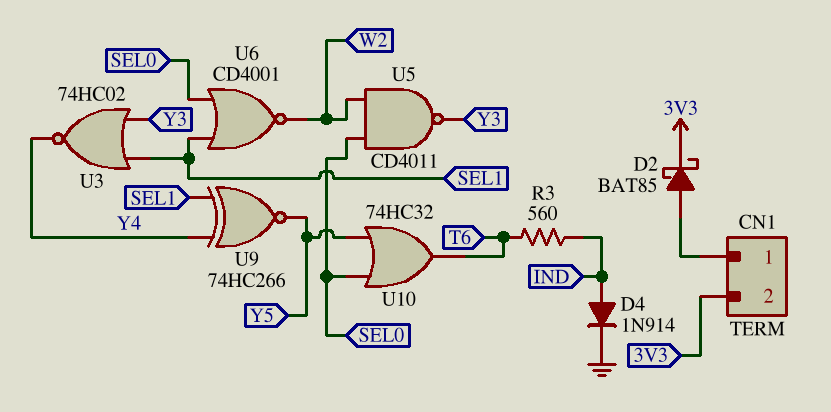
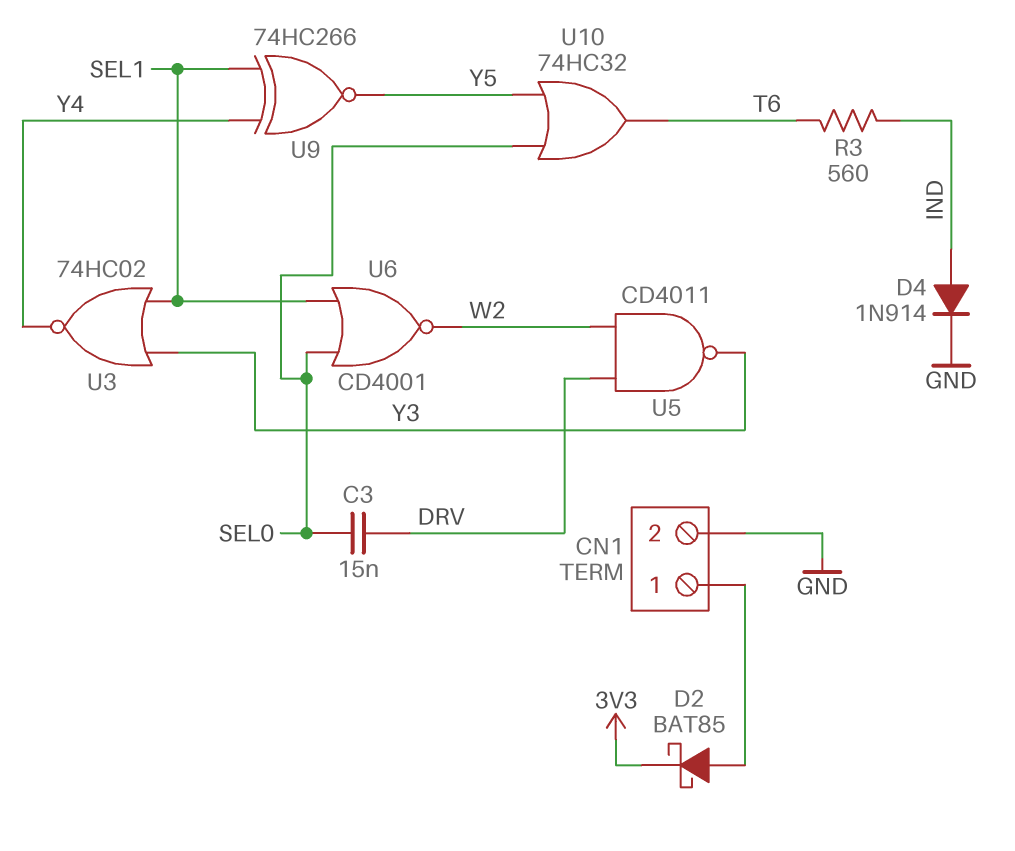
C3: none -> 15nF (DRV, SEL0)
CN1 pin 2: 3V3 -> GND
U5: NAND CD4011 (in SEL0, in W2, out Y3) -> NAND CD4011 (in DRV, in W2, out Y3)

